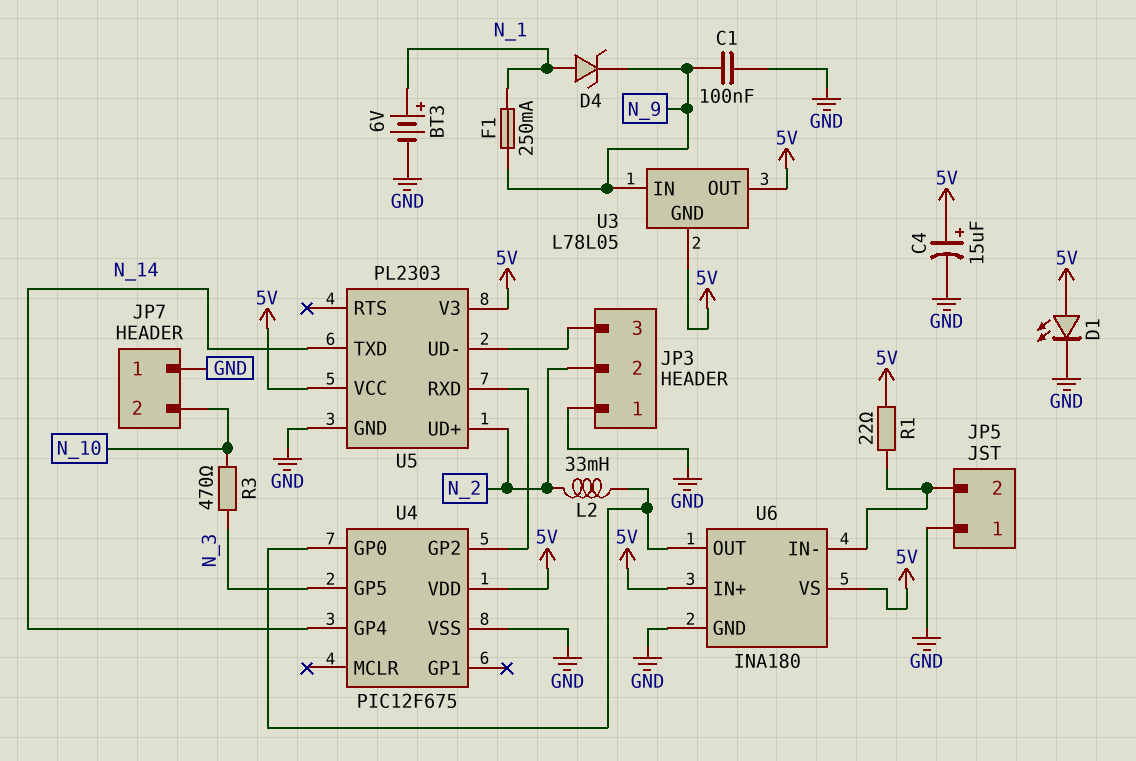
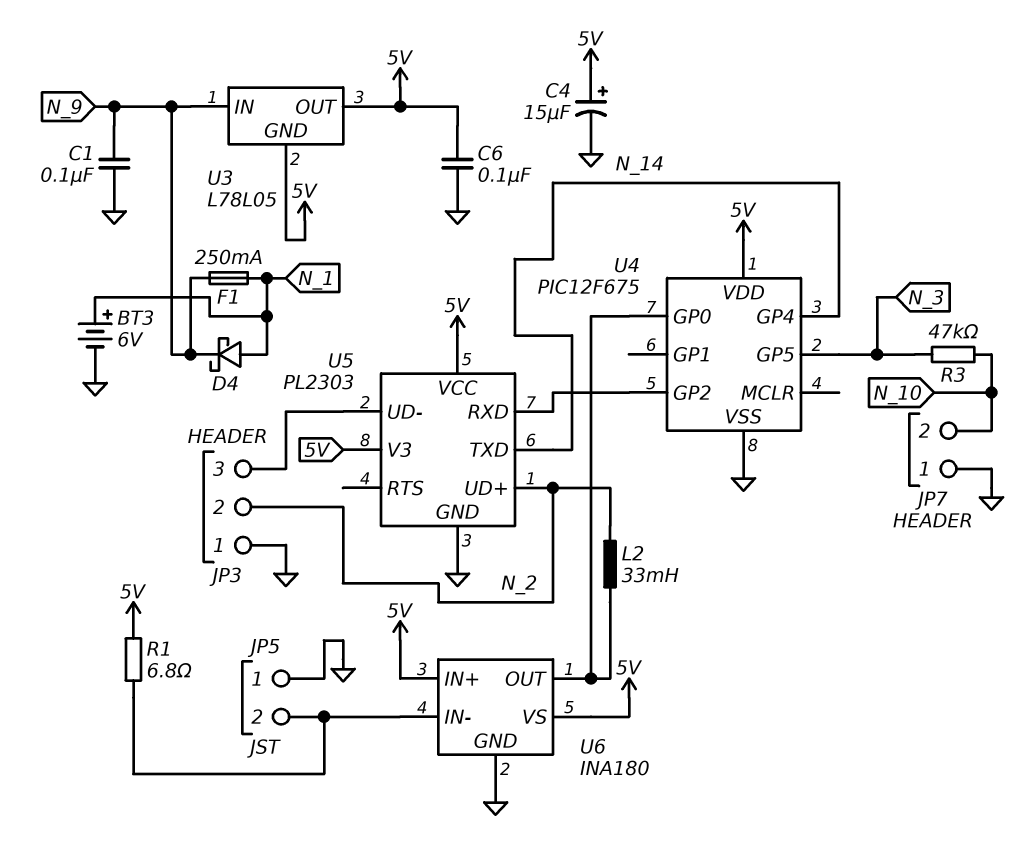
C6: none -> 100nF (5V, GND)
D1: LED (A 5V, K GND) -> none
D4: zener (A N_1, K N_9) -> schottky (A N_1, K N_9)
R1: 22 (5V, JP5/2) -> 6.8 (5V, JP5/2)
R3: 470 (N_3, N_10) -> 47k (N_3, N_10)

